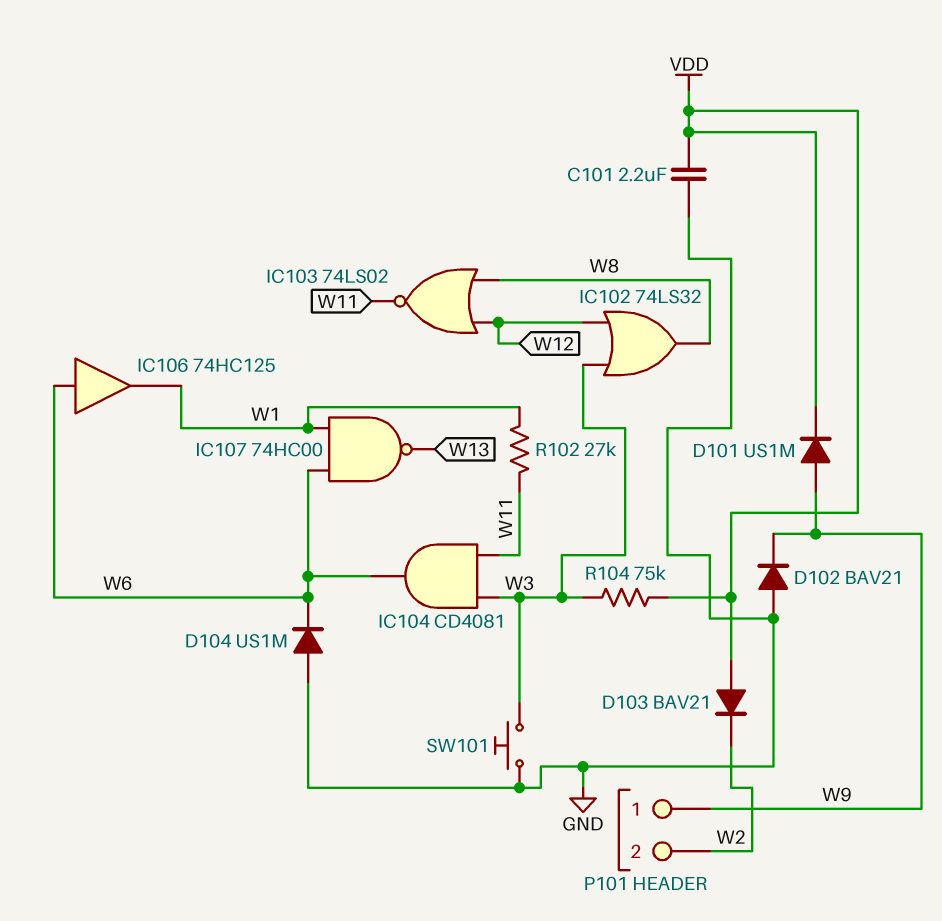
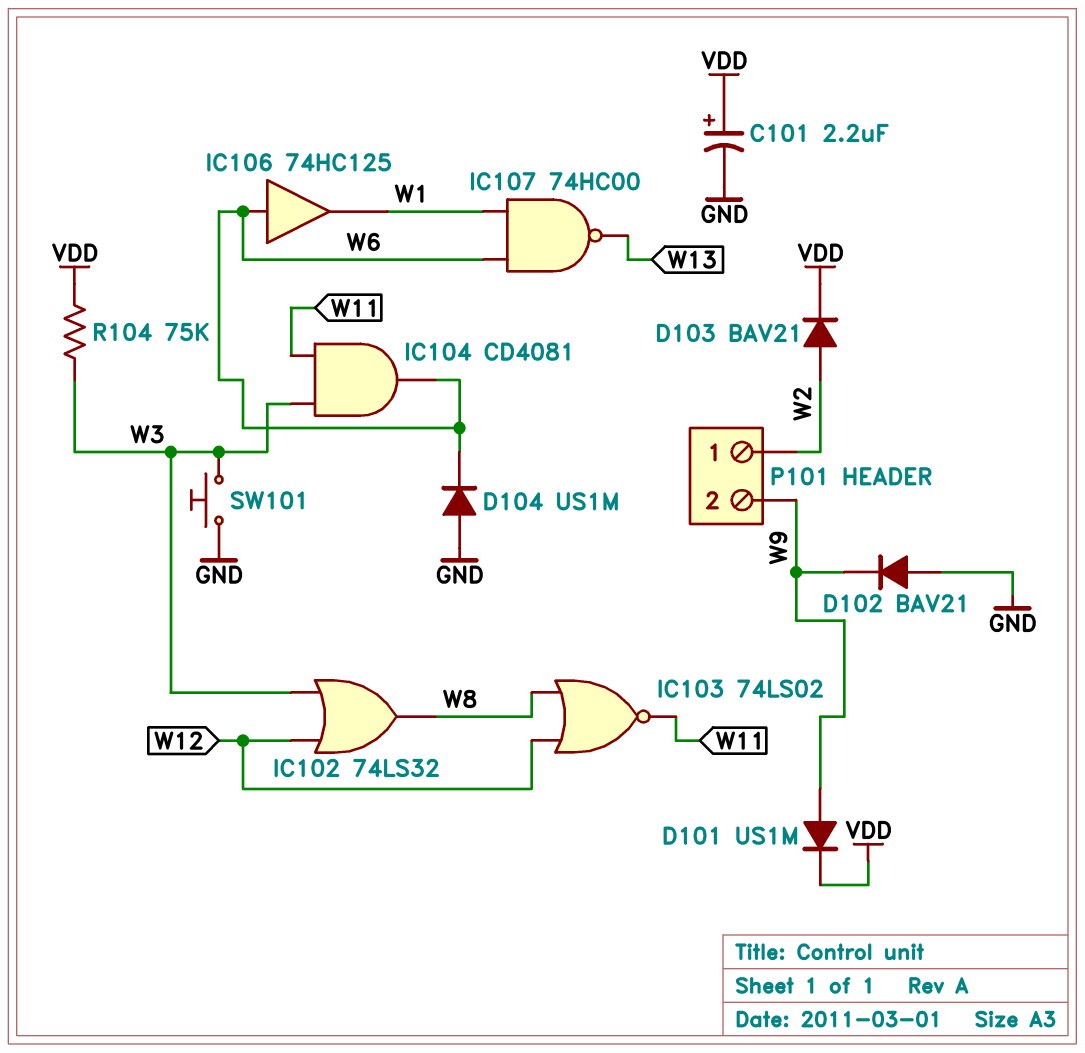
C101: 2.2uF (GND, VDD) -> 2.2uF (plus VDD, minus GND)
D103: diode BAV21 (A VDD, K W2) -> diode BAV21 (A W2, K VDD)
P101 pin 1: W9 -> W2
P101 pin 2: W2 -> W9
R102: 27k (W1, W11) -> none

